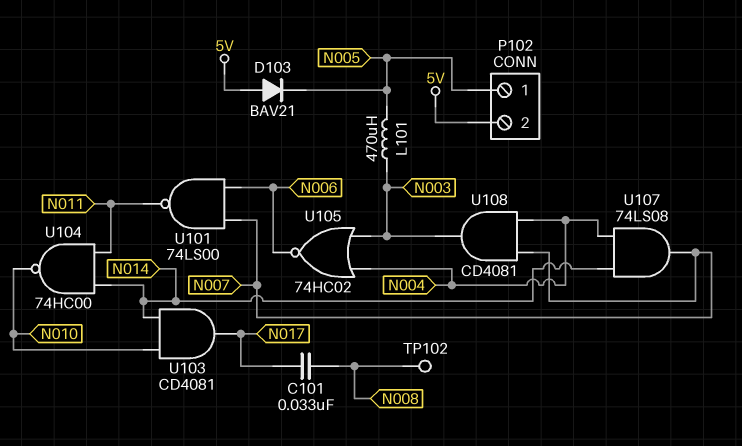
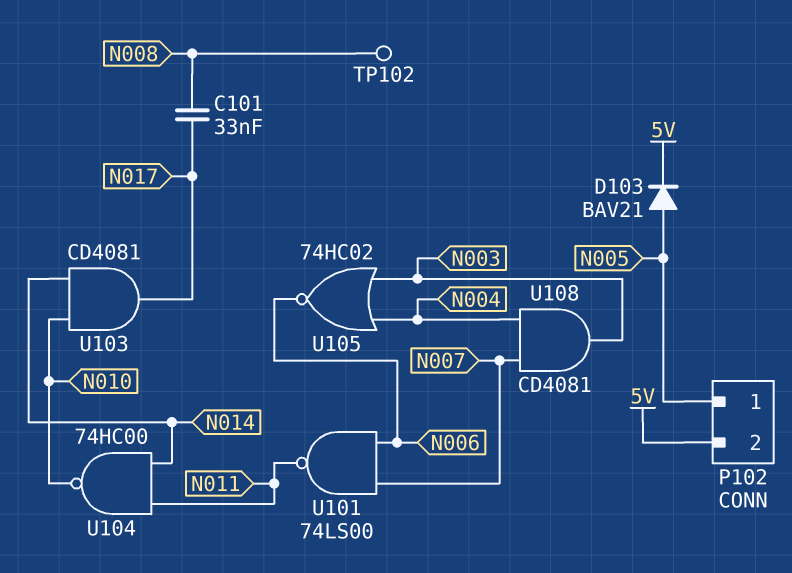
D103: diode BAV21 (A 5V, K N005) -> diode BAV21 (A N005, K 5V)
L101: 470uH (N003, N005) -> none
U107: AND 74LS08 (in N004, in N014, out N007) -> none

